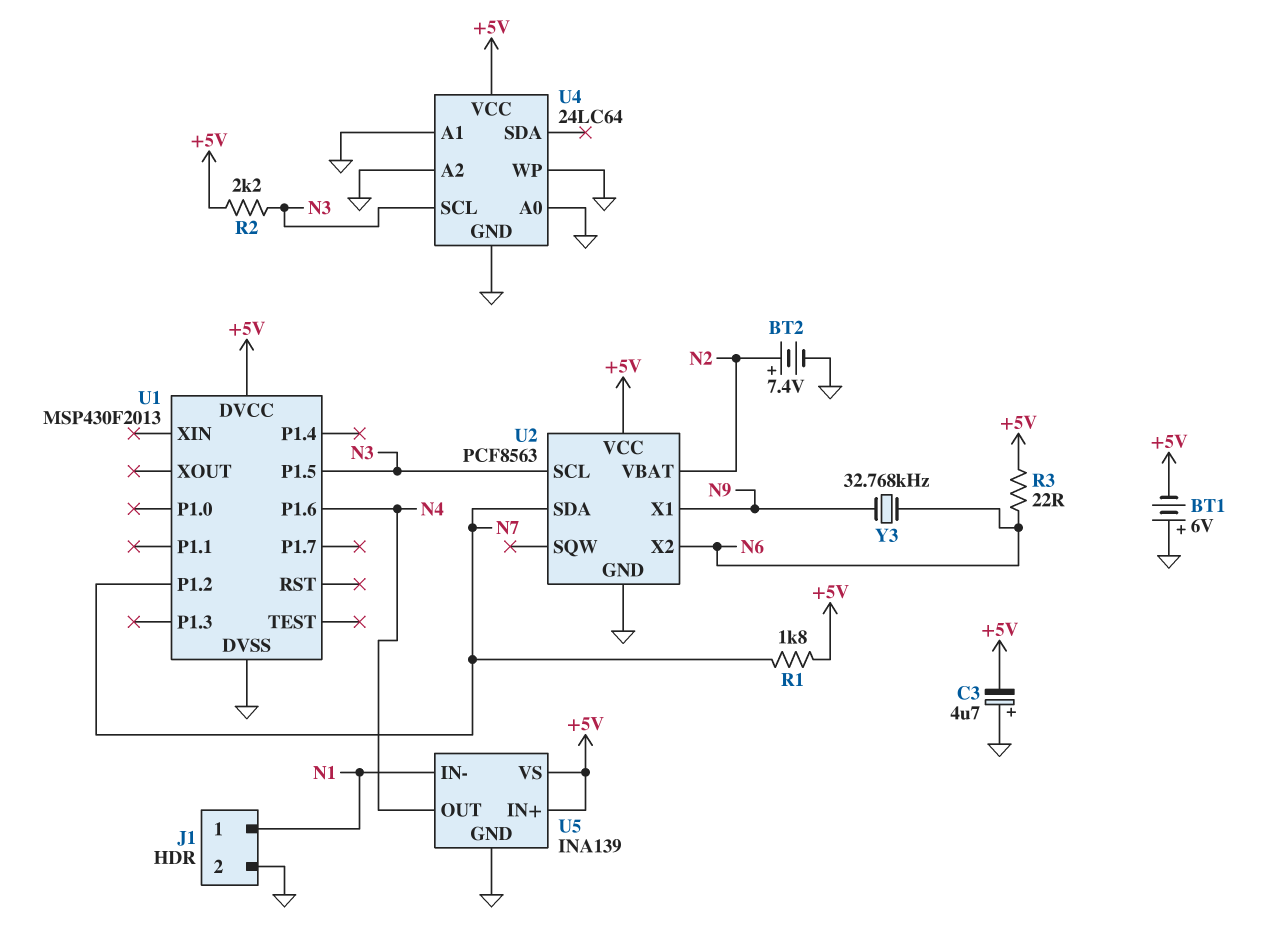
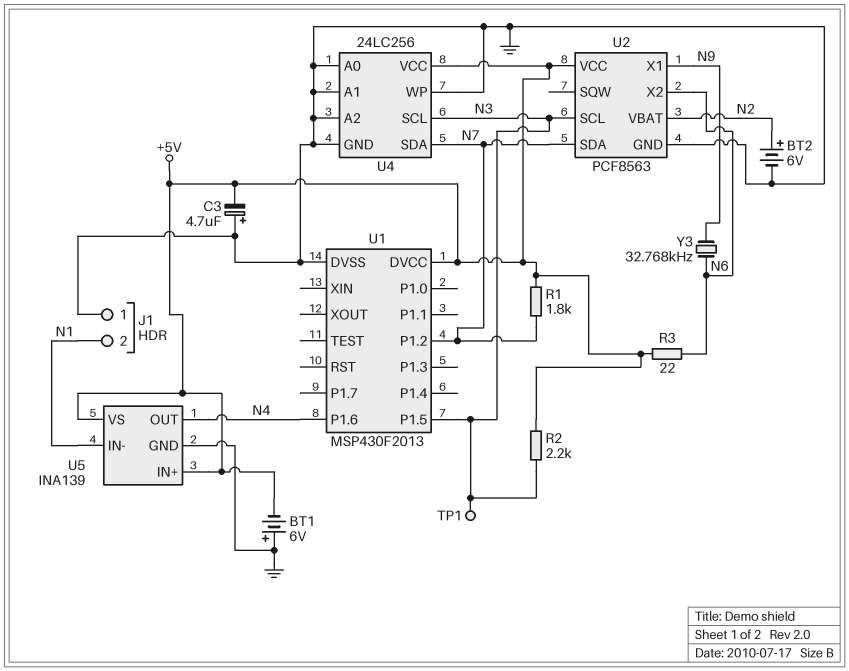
BT2: 7.4V (plus N2, minus GND) -> 6V (plus N2, minus GND)
J1 pin 1: N1 -> GND
J1 pin 2: GND -> N1
TP1: none -> test point (N3)
U4: 24LC64 -> 24LC256
U4 pin SDA: none -> N7

